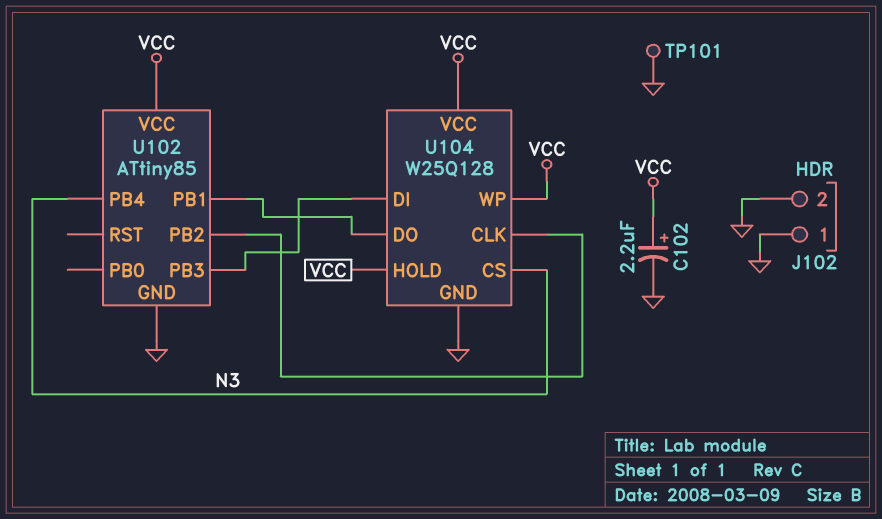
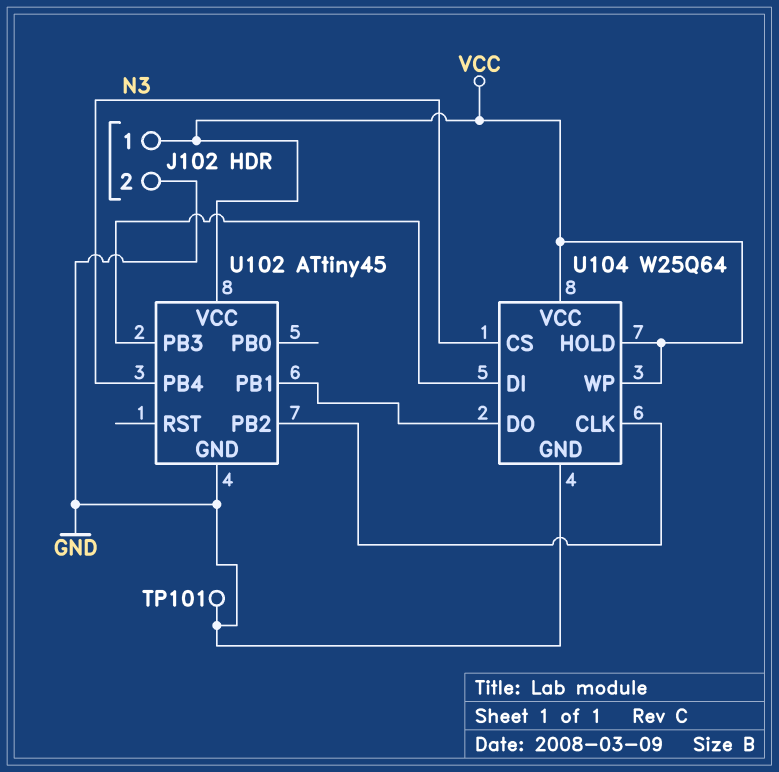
C102: 2.2uF (plus VCC, minus GND) -> none
J102 pin 1: GND -> VCC
U102: ATtiny85 -> ATtiny45
U104: W25Q128 -> W25Q64

